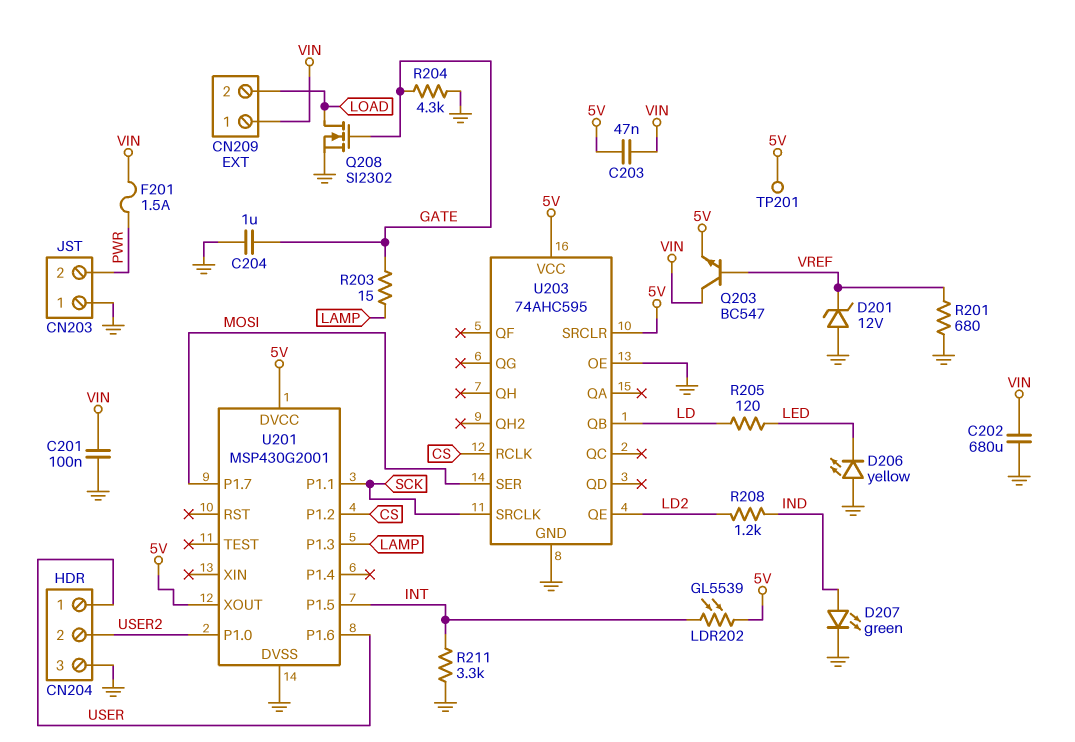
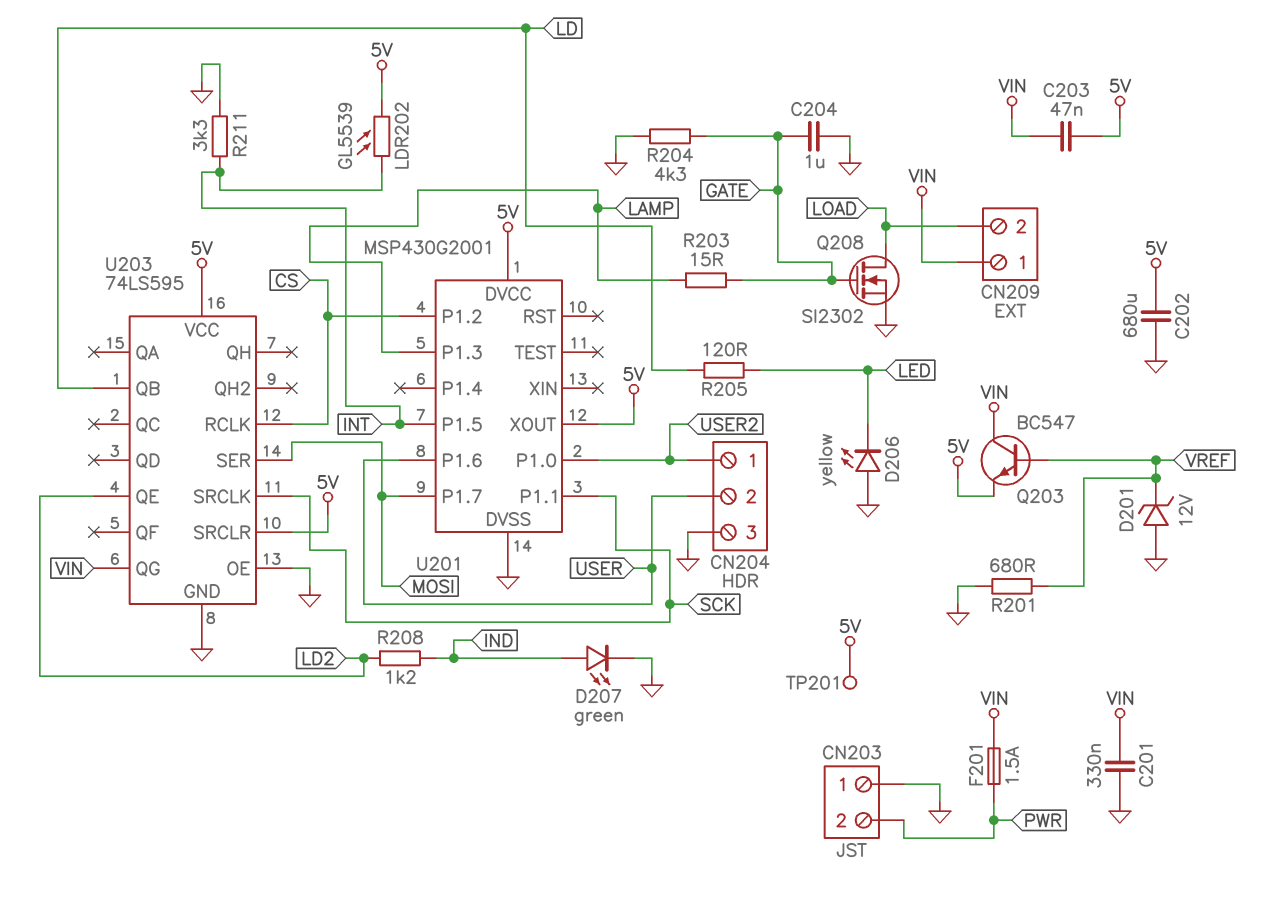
C201: 100nF (GND, VIN) -> 330nF (GND, VIN)
C202: 680uF (GND, VIN) -> 680uF (5V, GND)
CN204 pin 1: USER -> USER2
CN204 pin 2: USER2 -> USER
U203: 74AHC595 -> 74LS595
U203 pin QG: none -> VIN

